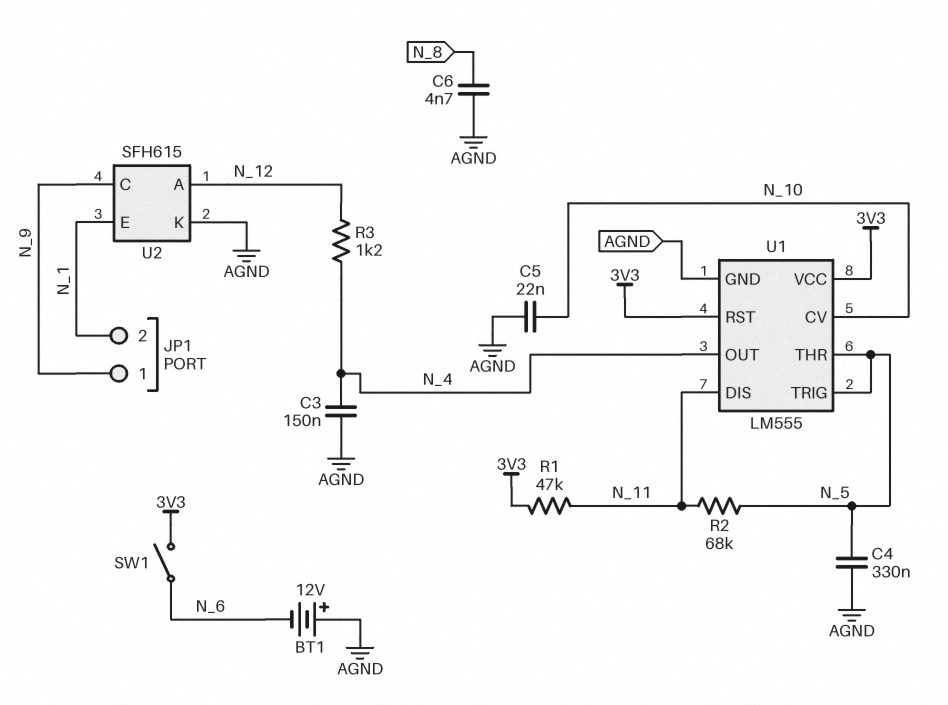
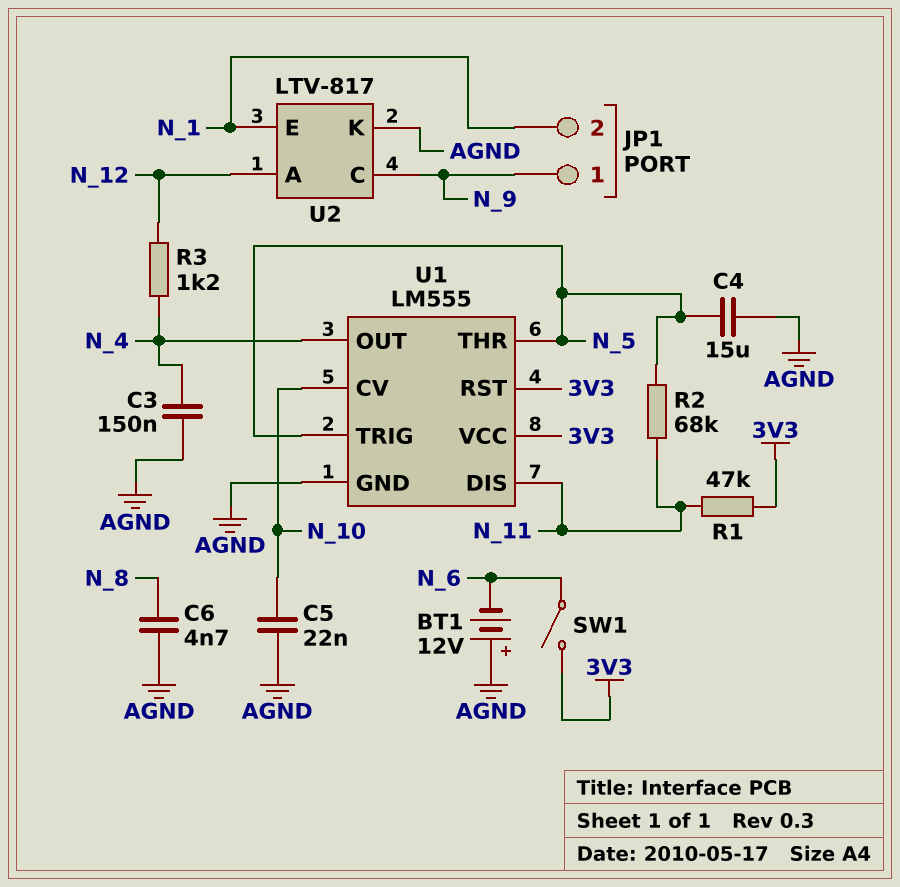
C4: 330nF (AGND, N_5) -> 15uF (AGND, N_5)
U2: SFH615 -> LTV-817

